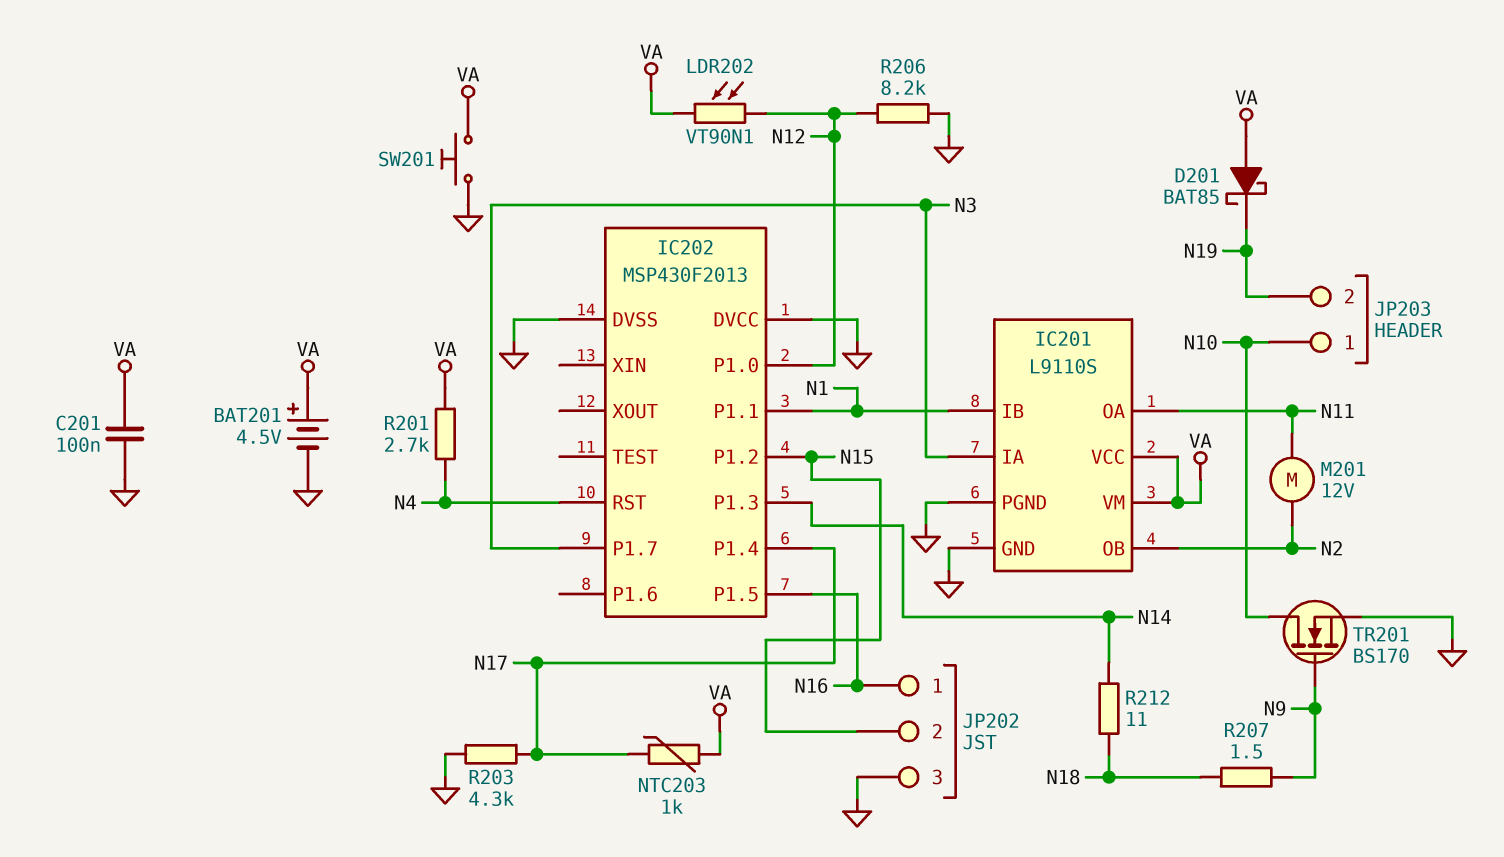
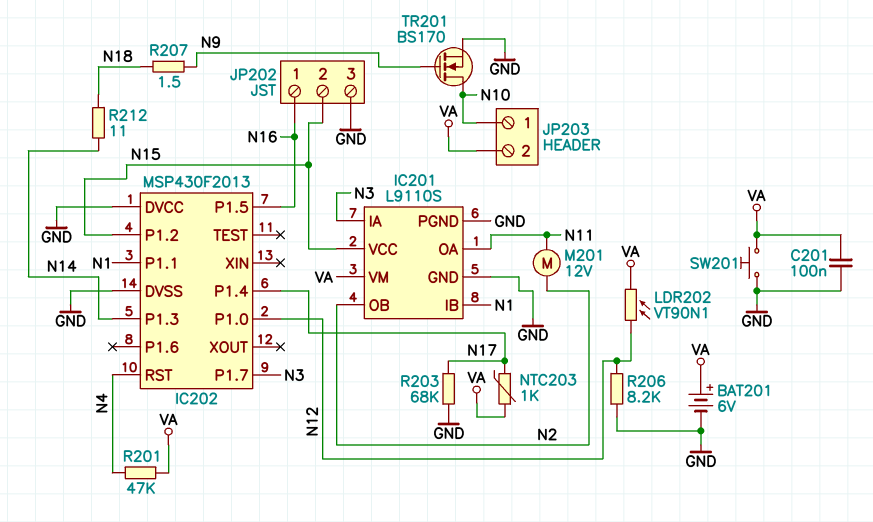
BAT201: 4.5V (plus VA, minus GND) -> 6V (plus VA, minus GND)
D201: schottky BAT85 (A VA, K N19) -> none
IC201 pin VCC: VA -> N15
JP203 pin 2: N19 -> VA
R201: 2.7k (N4, VA) -> 47k (N4, VA)
R203: 4.3k (GND, N17) -> 68k (GND, N17)

